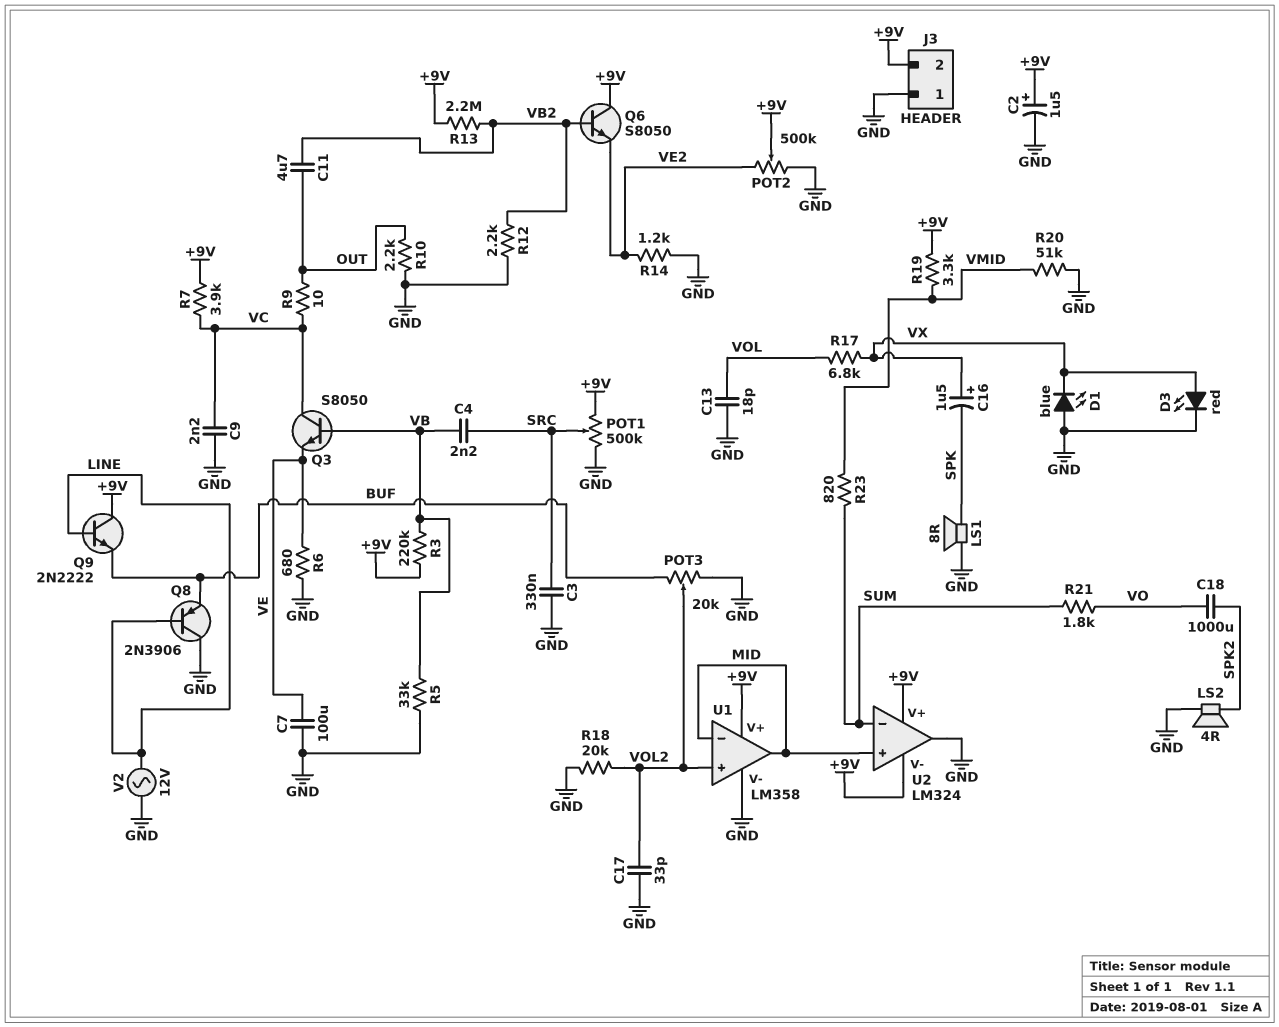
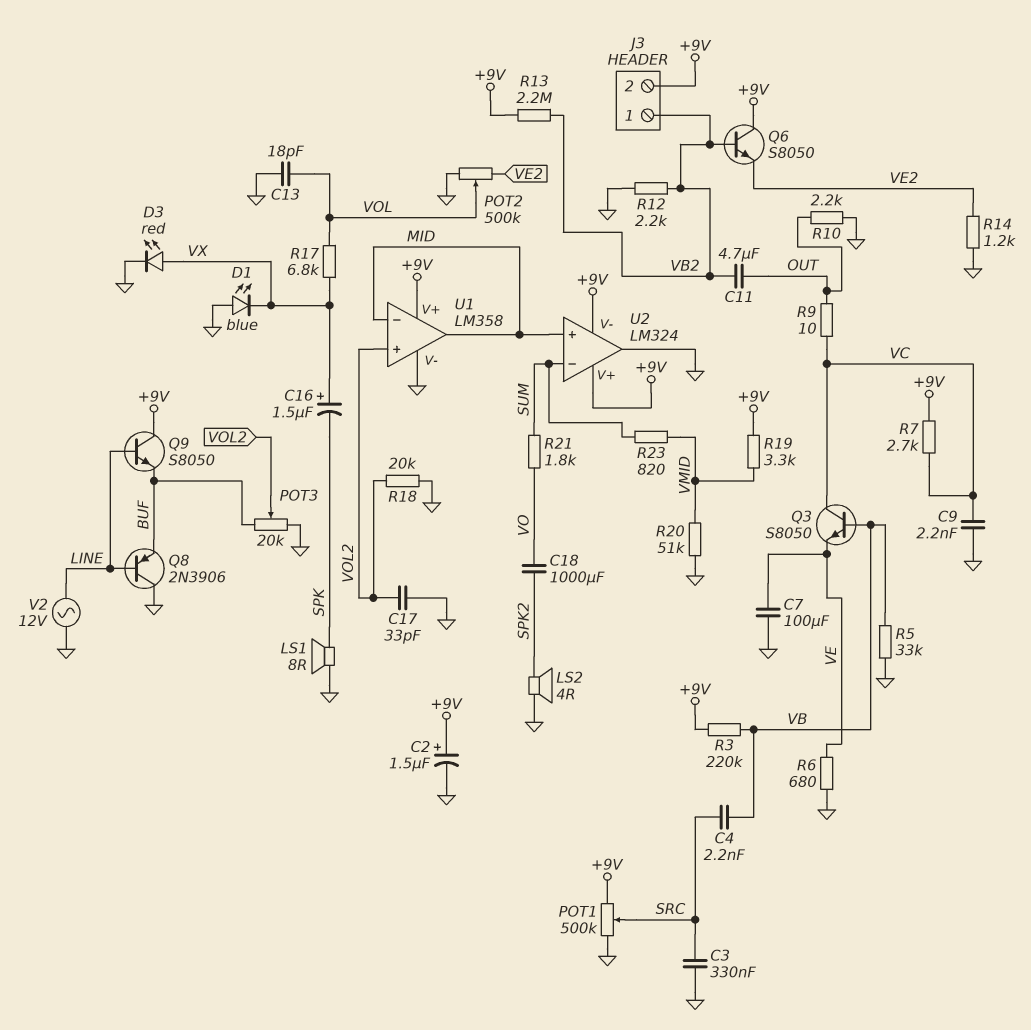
J3 pin 1: GND -> VB2
POT2: 500k (GND, VE2, wiper +9V) -> 500k (GND, VE2, wiper VOL)
Q9: NPN 2N2222 (B LINE, C +9V, E BUF) -> NPN S8050 (B LINE, C +9V, E BUF)
R7: 3.9k (+9V, VC) -> 2.7k (+9V, VC)

